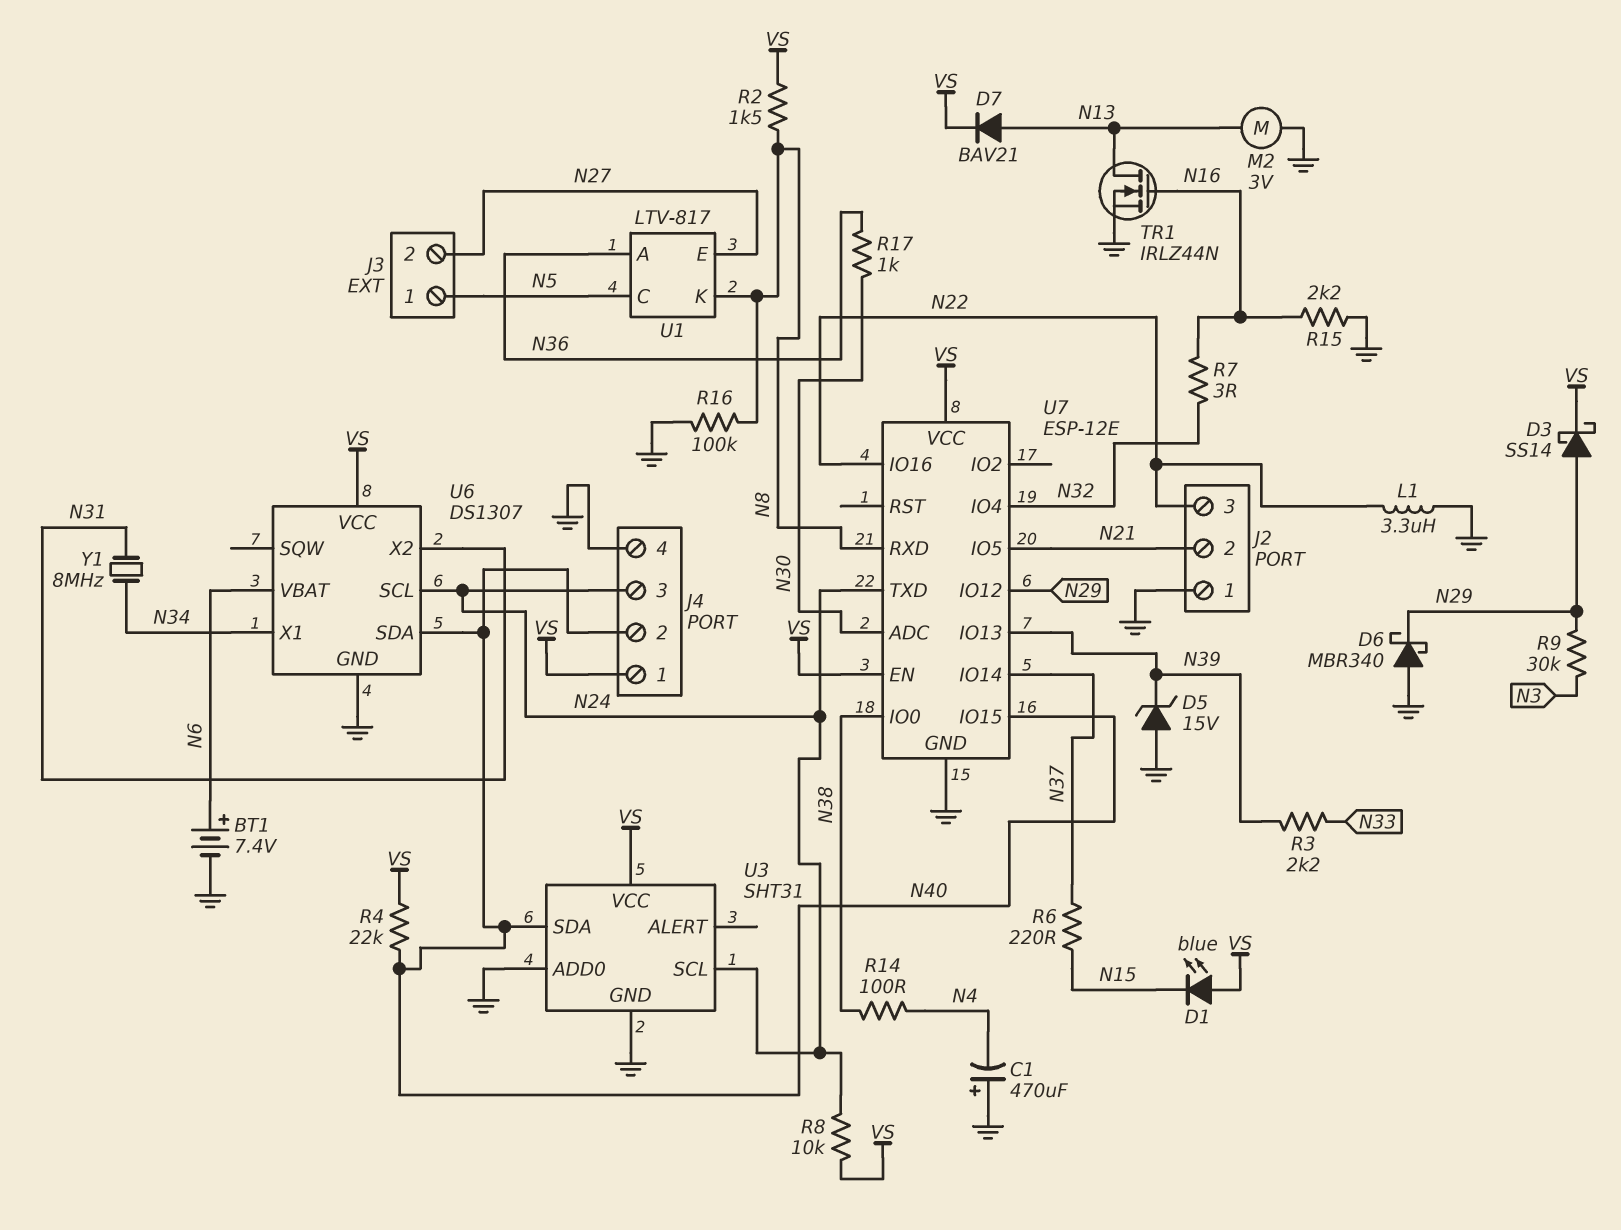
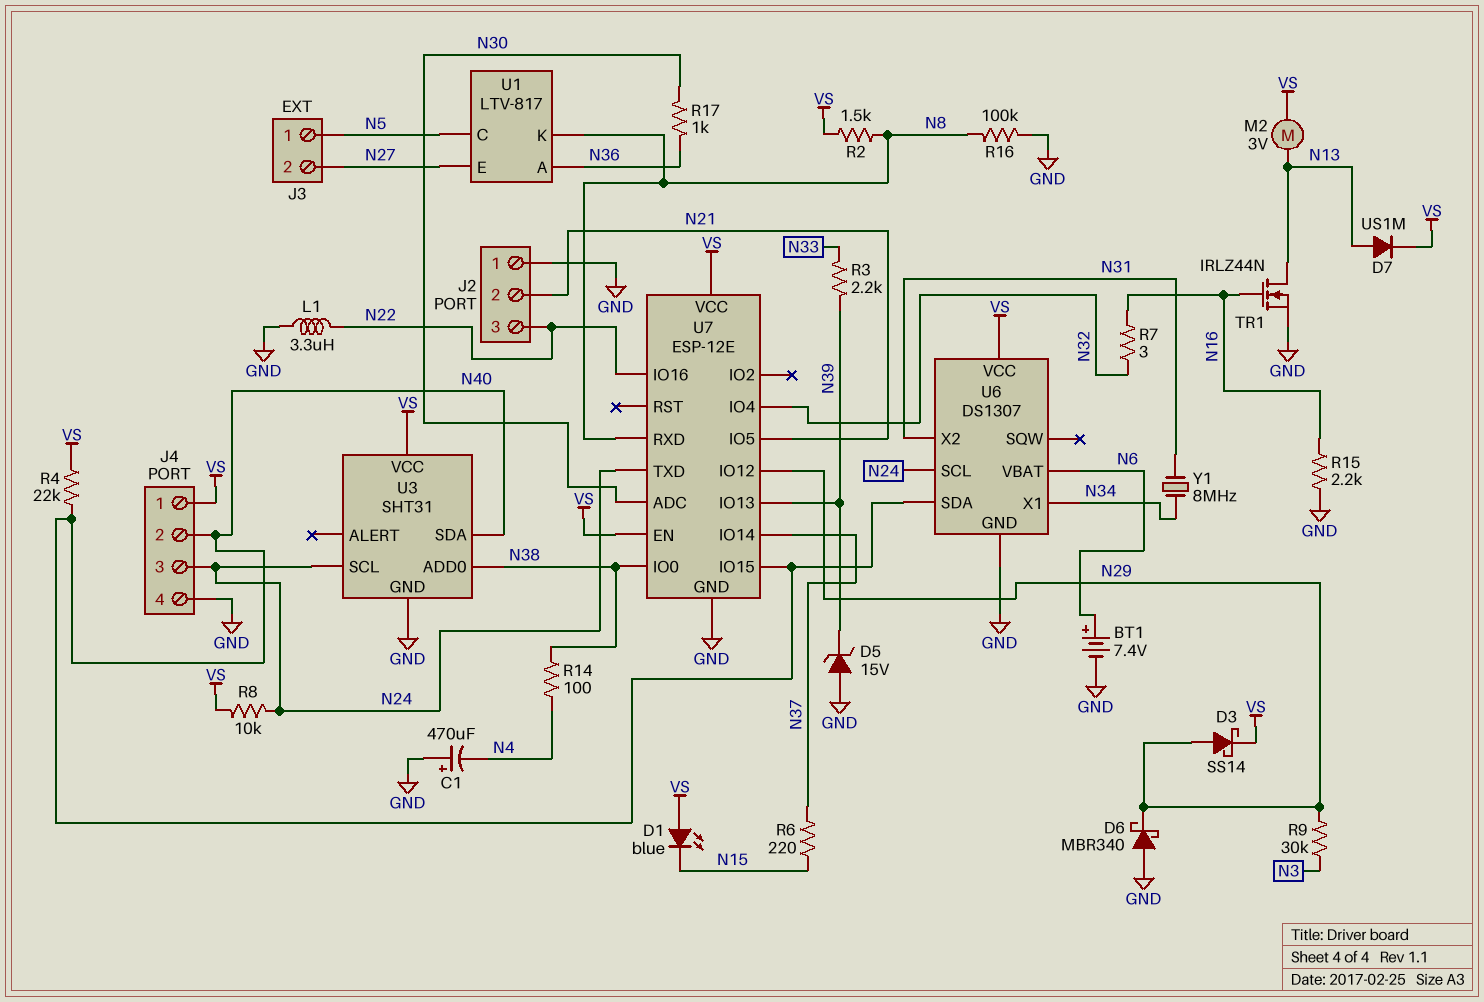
D7: diode BAV21 (A N13, K VS) -> diode US1M (A N13, K VS)
M2: motor 3V (GND, N13) -> motor 3V (N13, VS)
U3 pin ADD0: GND -> N38

